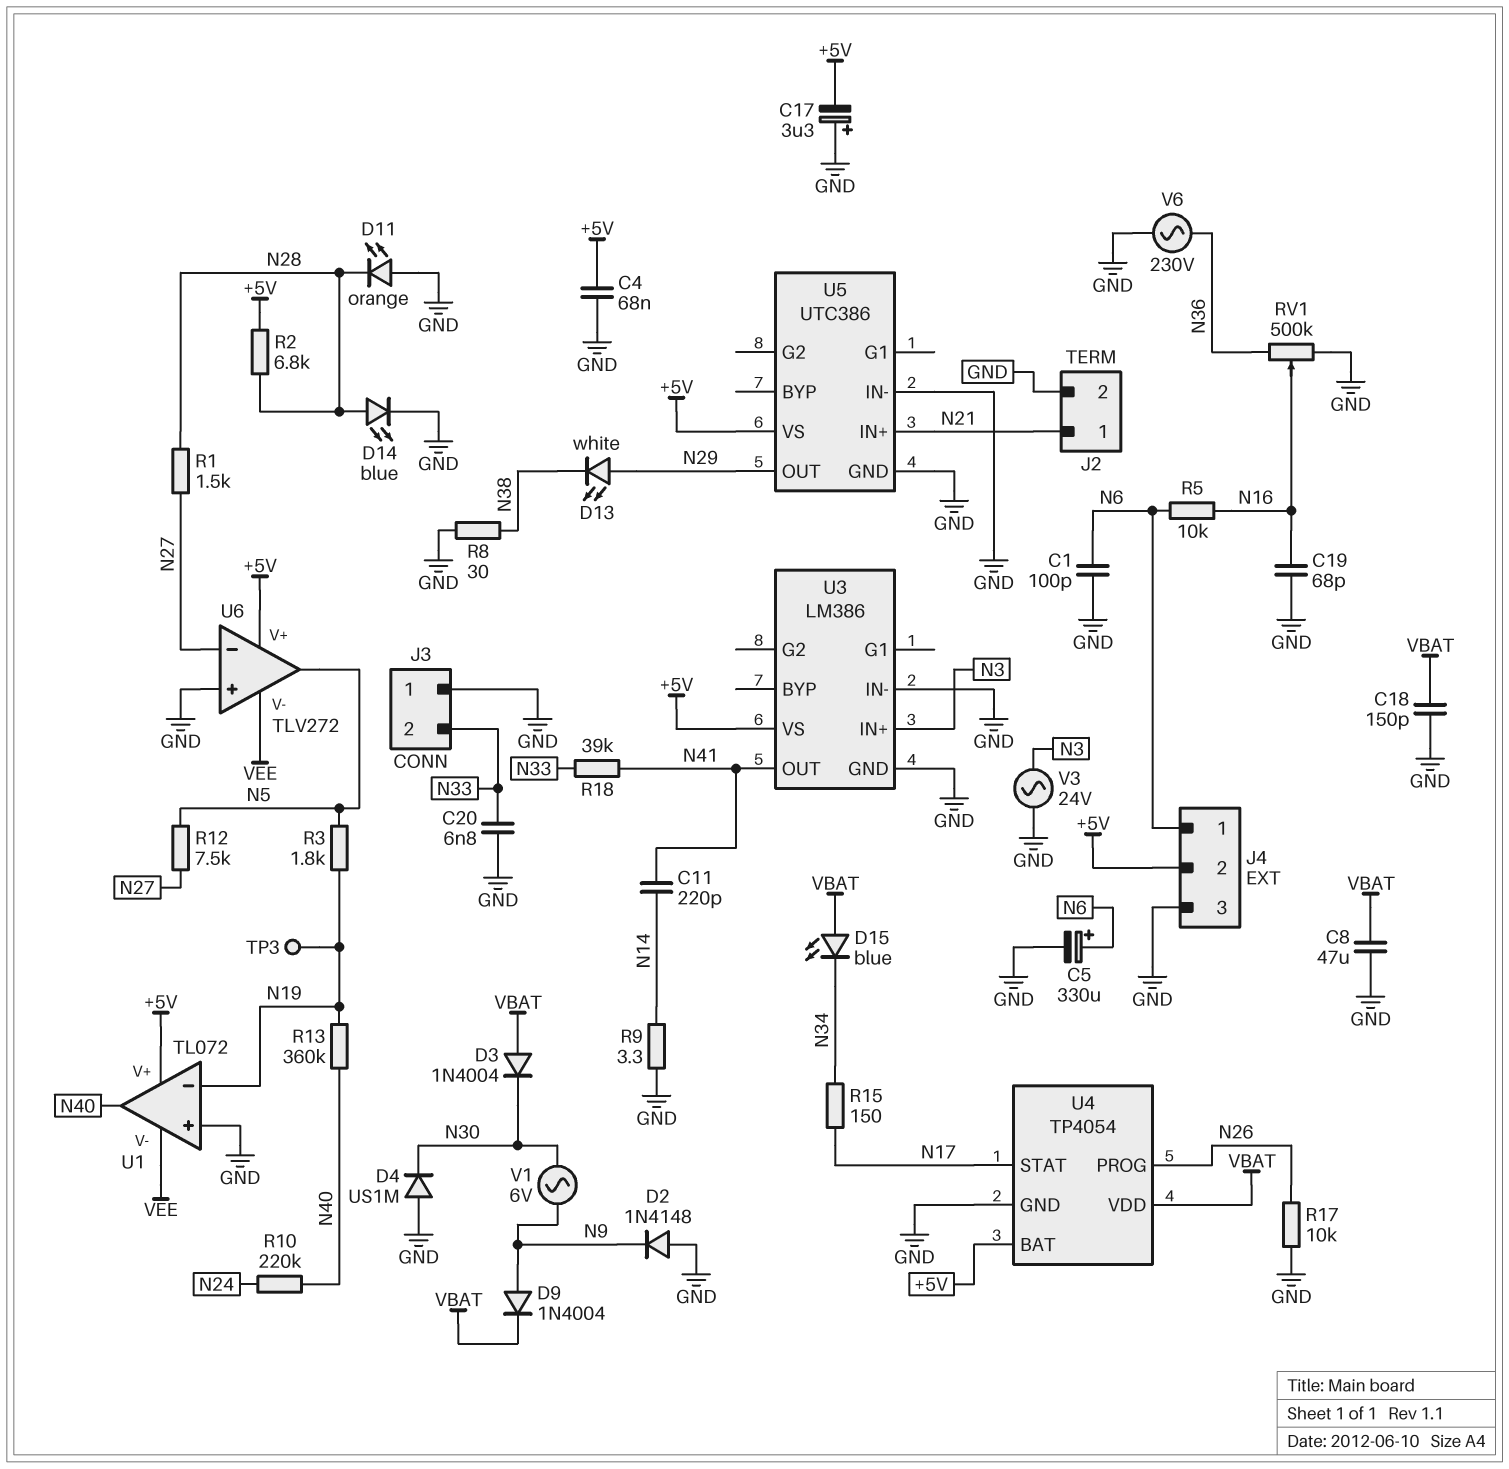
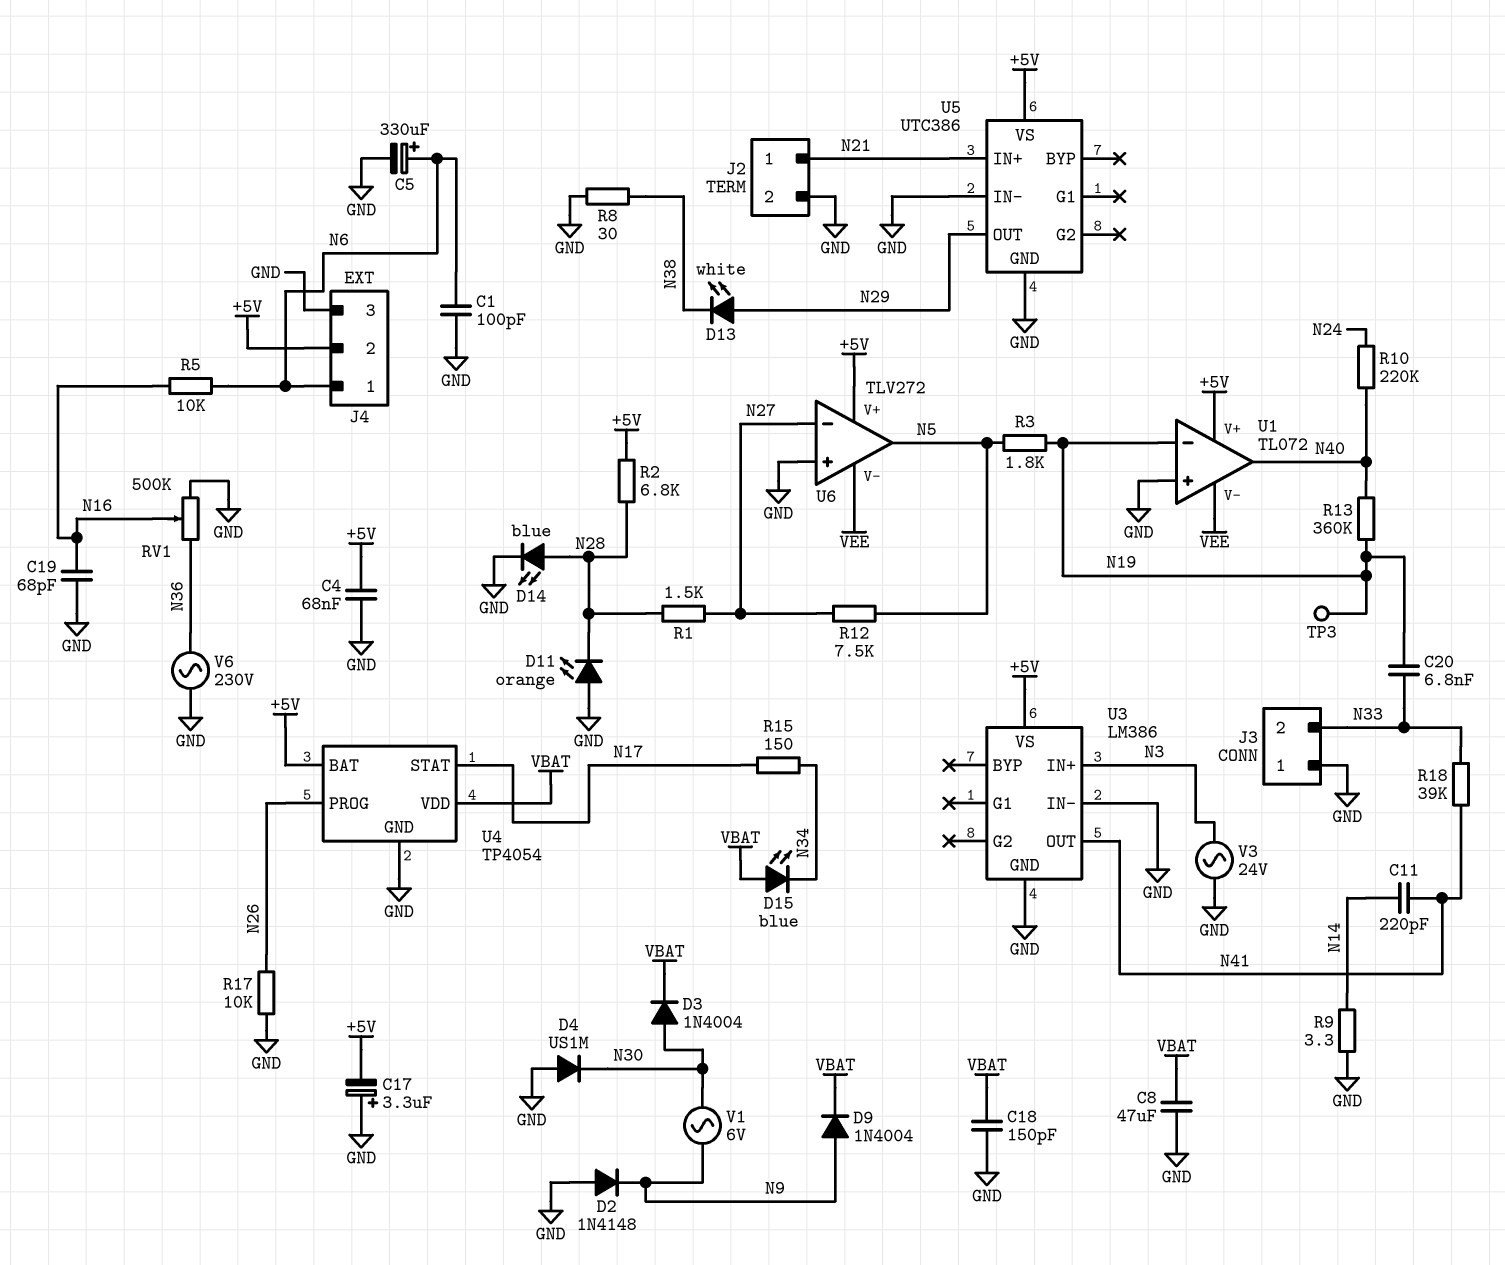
C20: 6.8nF (GND, N33) -> 6.8nF (N19, N33)
D3: diode 1N4004 (A VBAT, K N30) -> diode 1N4004 (A N30, K VBAT)

